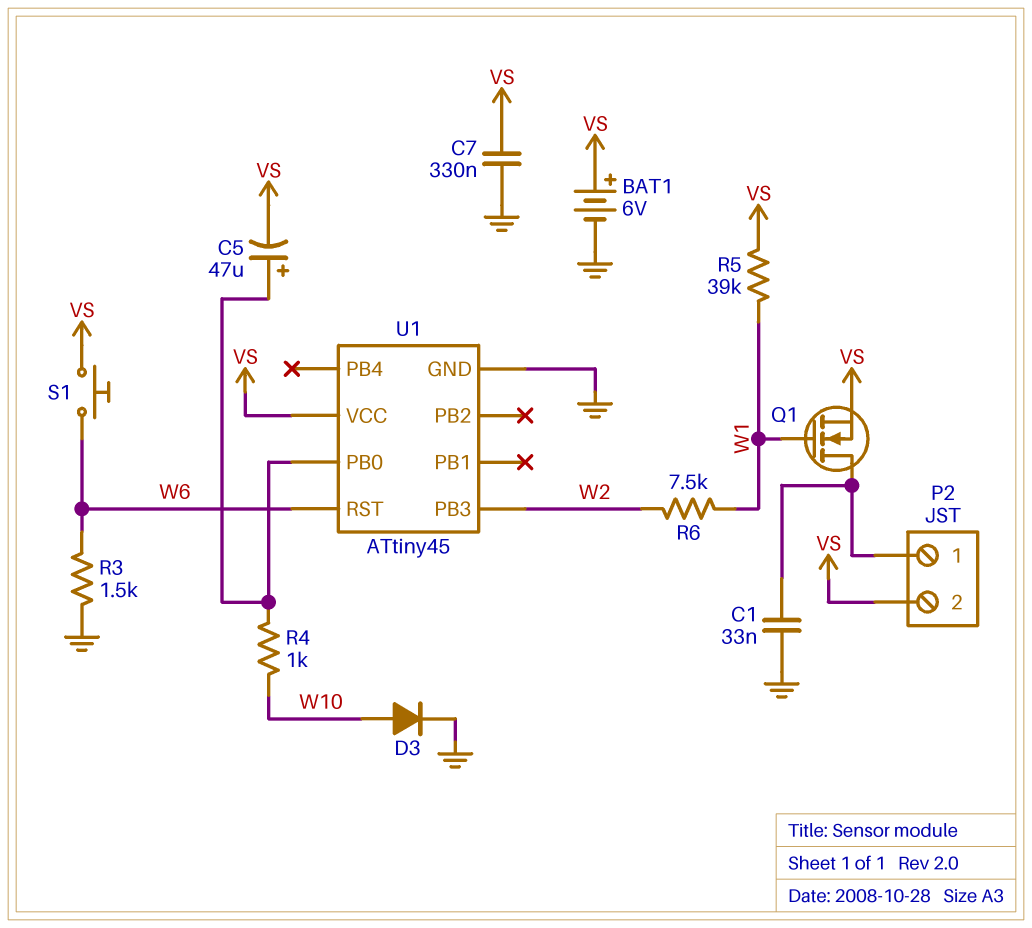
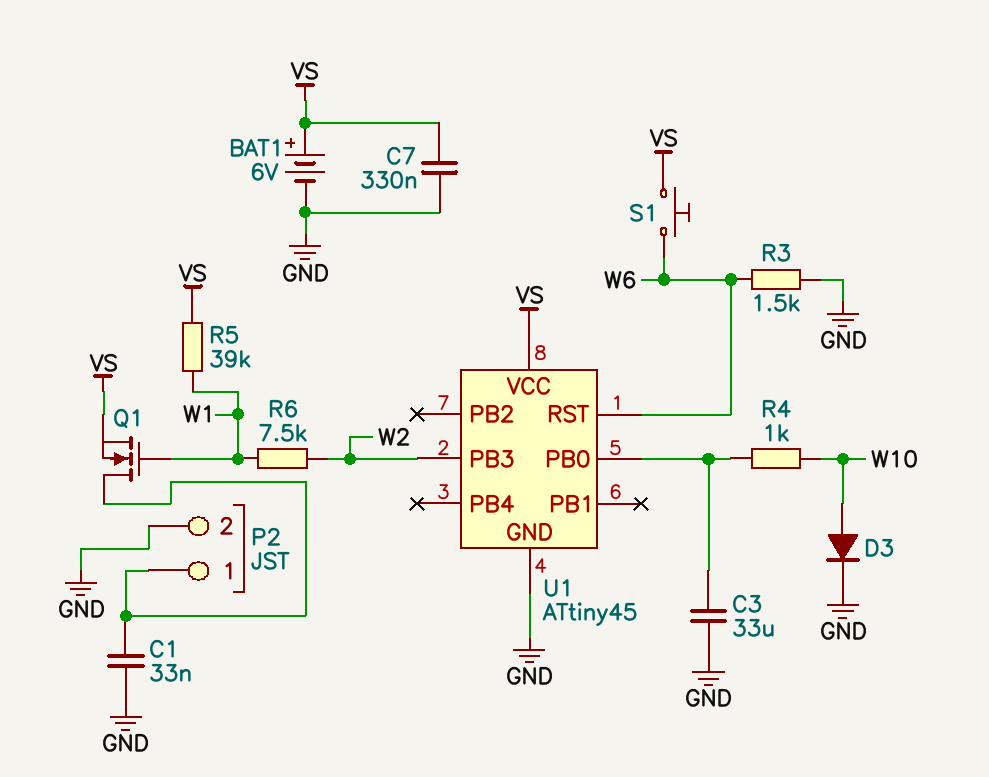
C3: none -> 33uF (GND, U1/PB0)
C5: 47uF (plus U1/PB0, minus VS) -> none
P2 pin 2: VS -> GND

